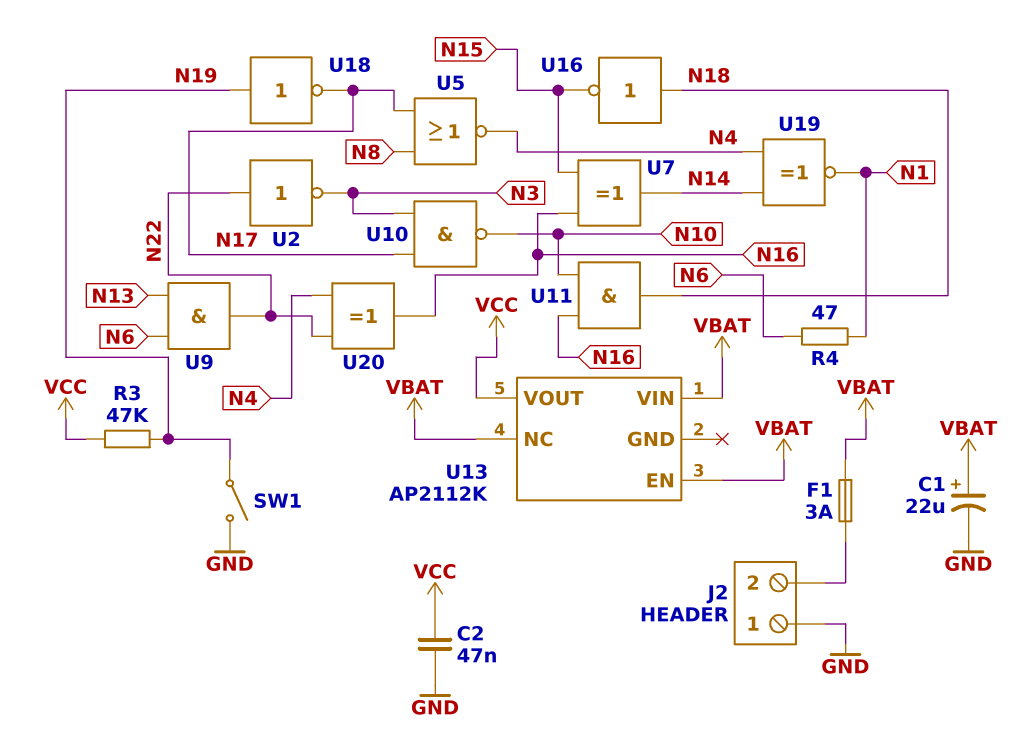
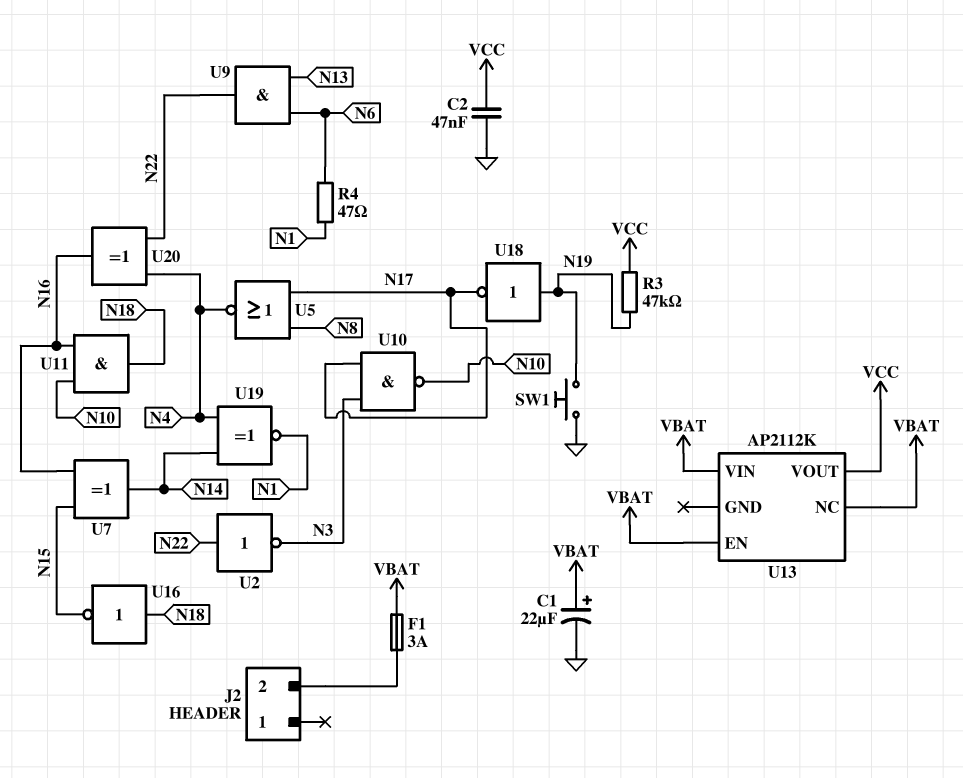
J2 pin 1: GND -> none
SW1: switch (GND, N19) -> button (GND, N19)

